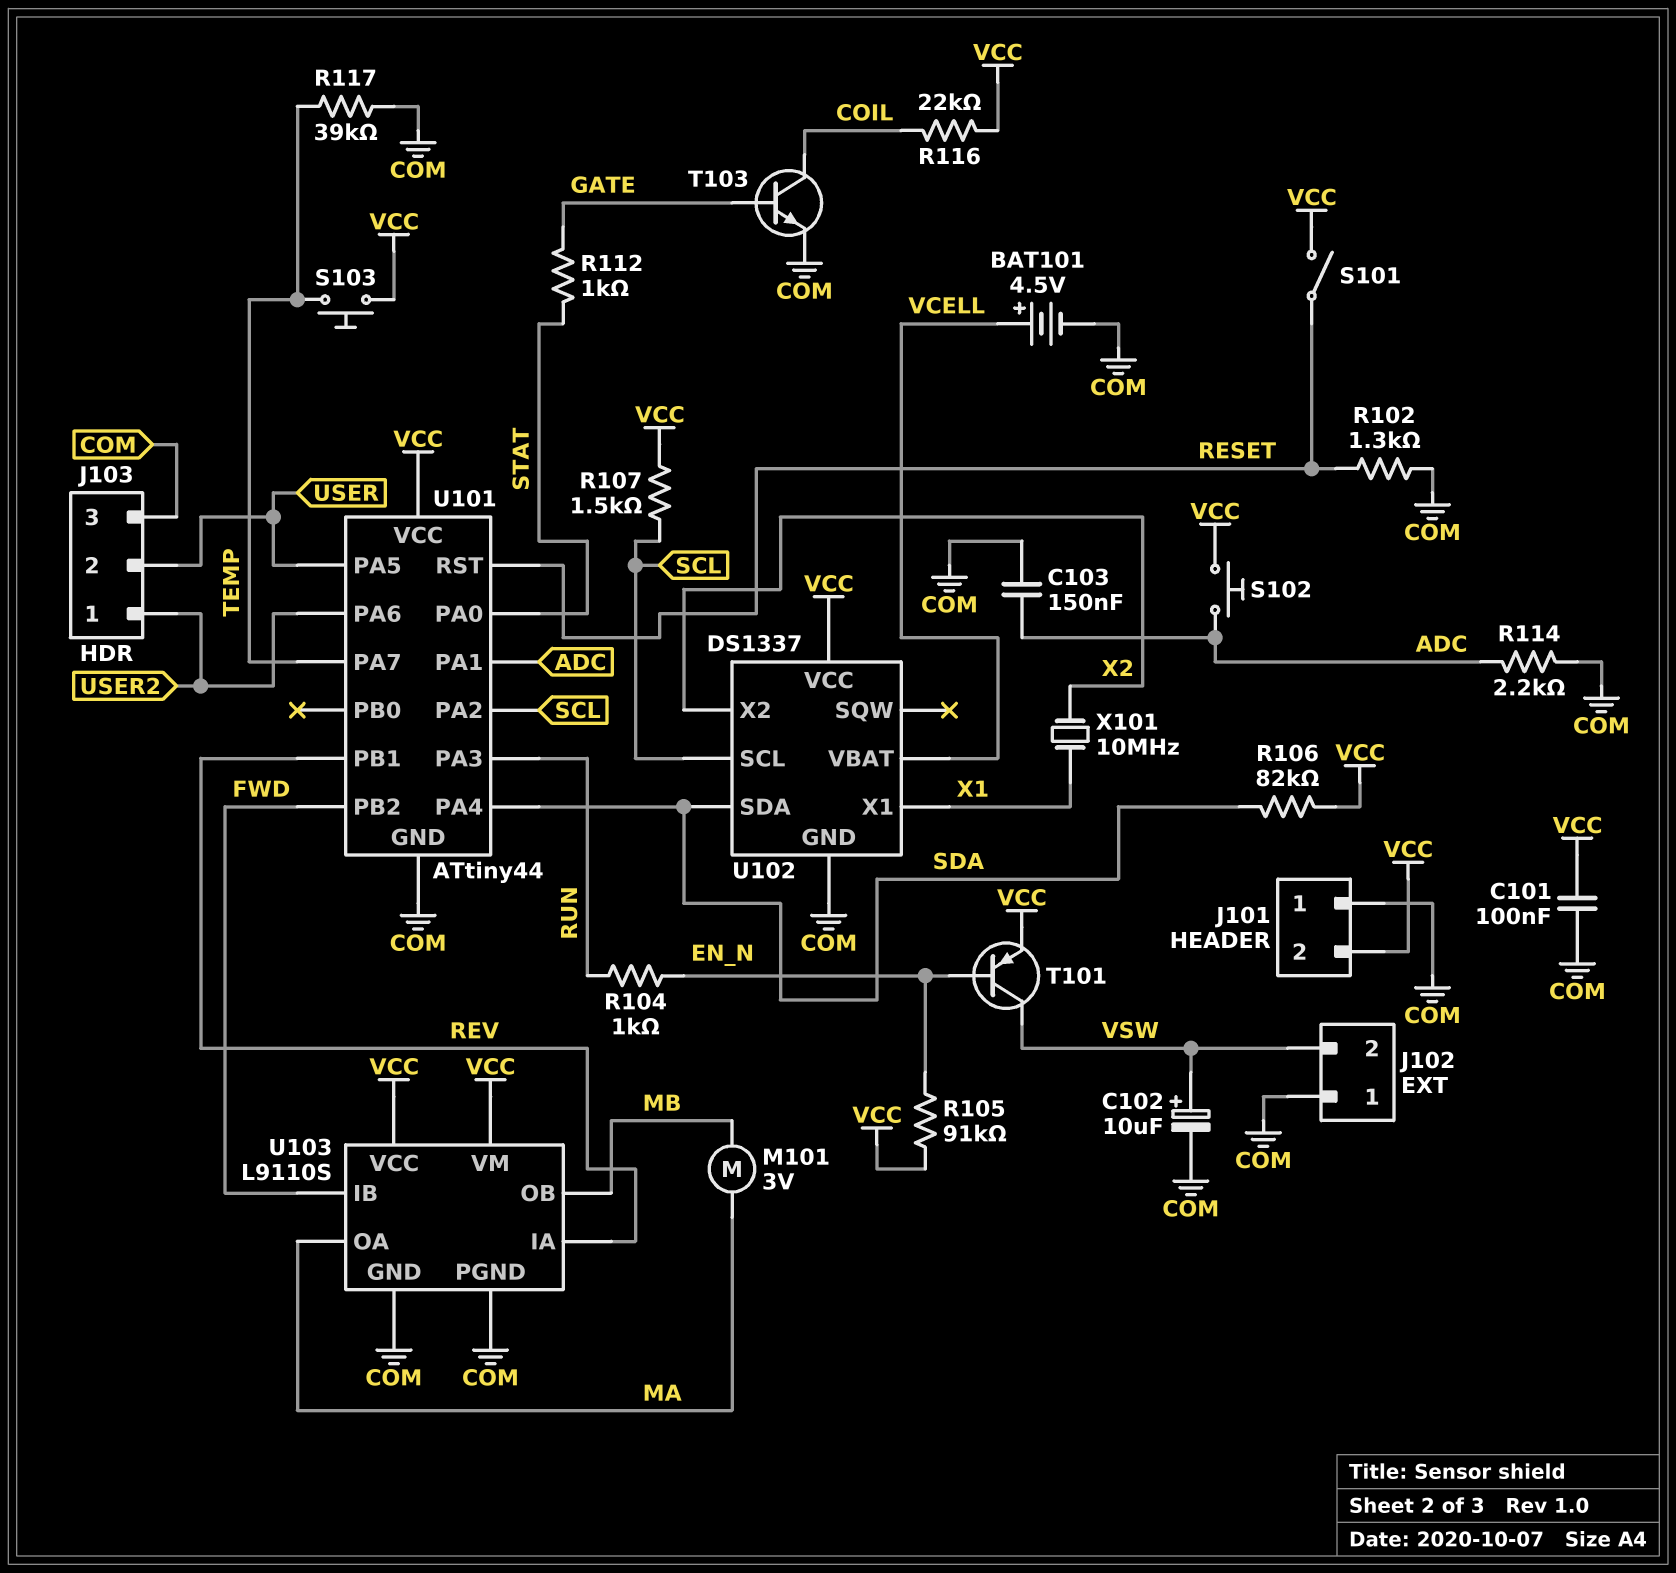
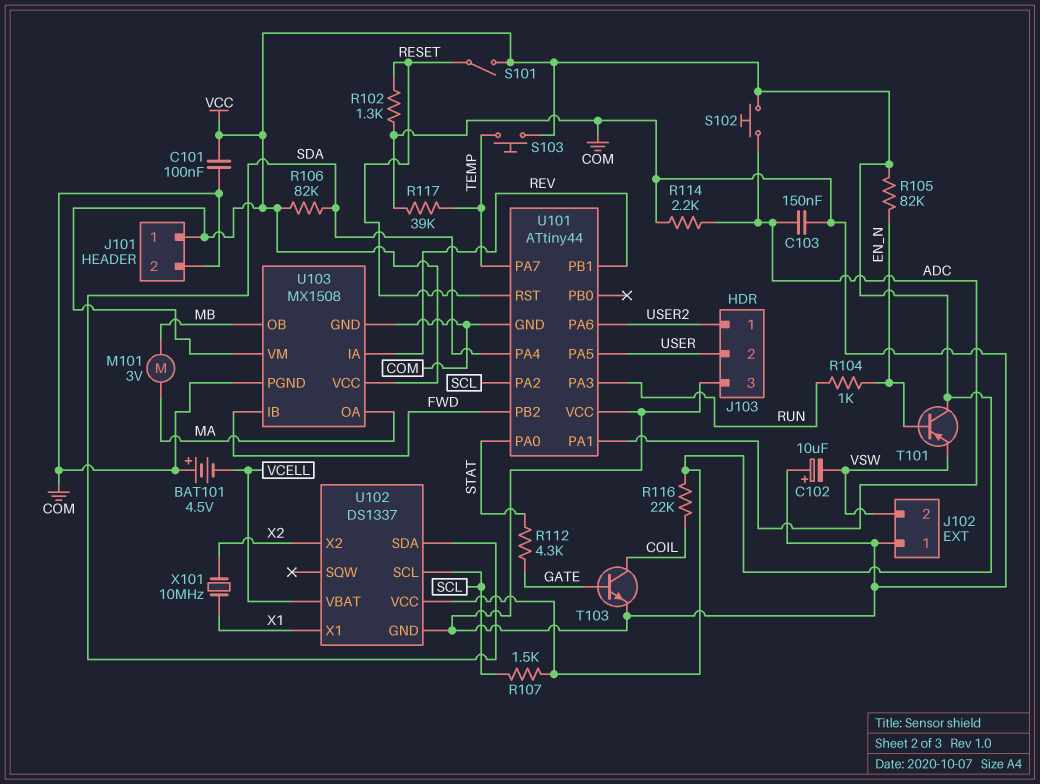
BAT101: 4.5V (plus VCELL, minus COM) -> 4.5V (plus COM, minus VCELL)
C102: 10uF (plus VSW, minus COM) -> 10uF (plus COM, minus VSW)
J101 pin 1: COM -> VCC
J101 pin 2: VCC -> COM
R105: 91k (EN_N, VCC) -> 82k (EN_N, VCC)
R112: 1k (GATE, STAT) -> 4.3k (GATE, STAT)
T101: PNP (B EN_N, C VSW, E VCC) -> PNP (B EN_N, C VCC, E VSW)
U101 pin VCC: VCC -> COM
U103: L9110S -> MX1508

